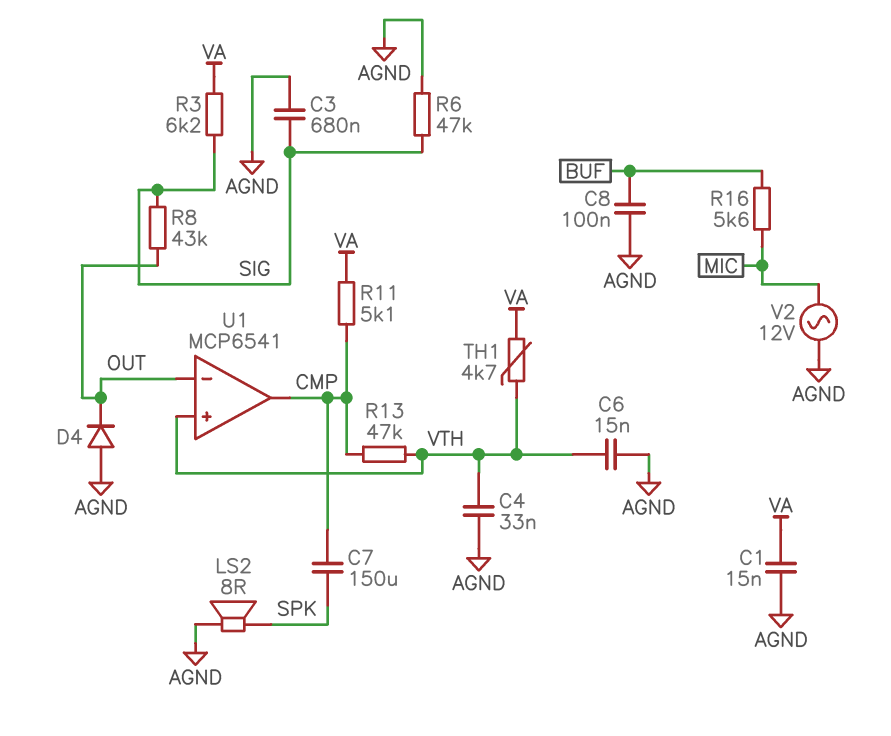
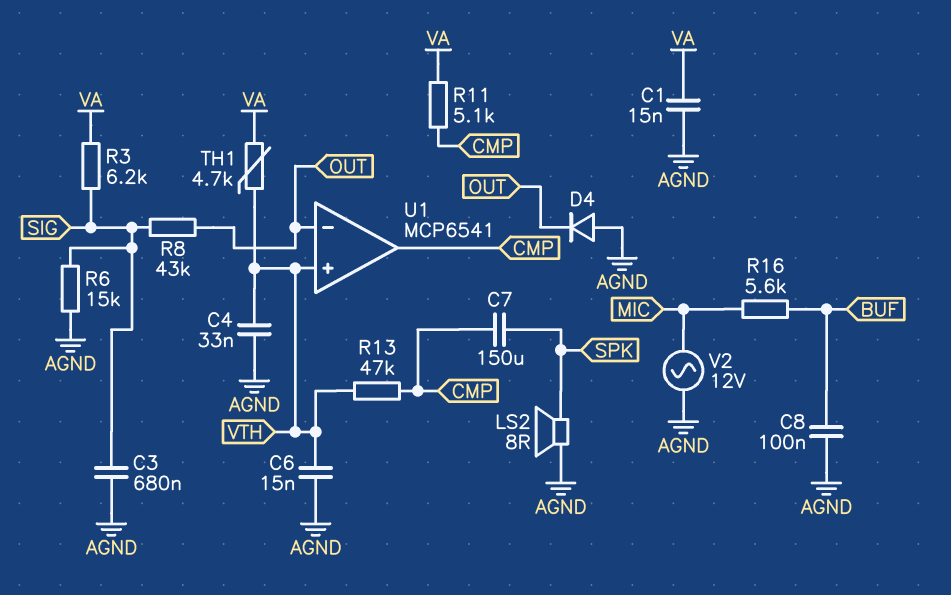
R6: 47k (AGND, SIG) -> 15k (AGND, SIG)

